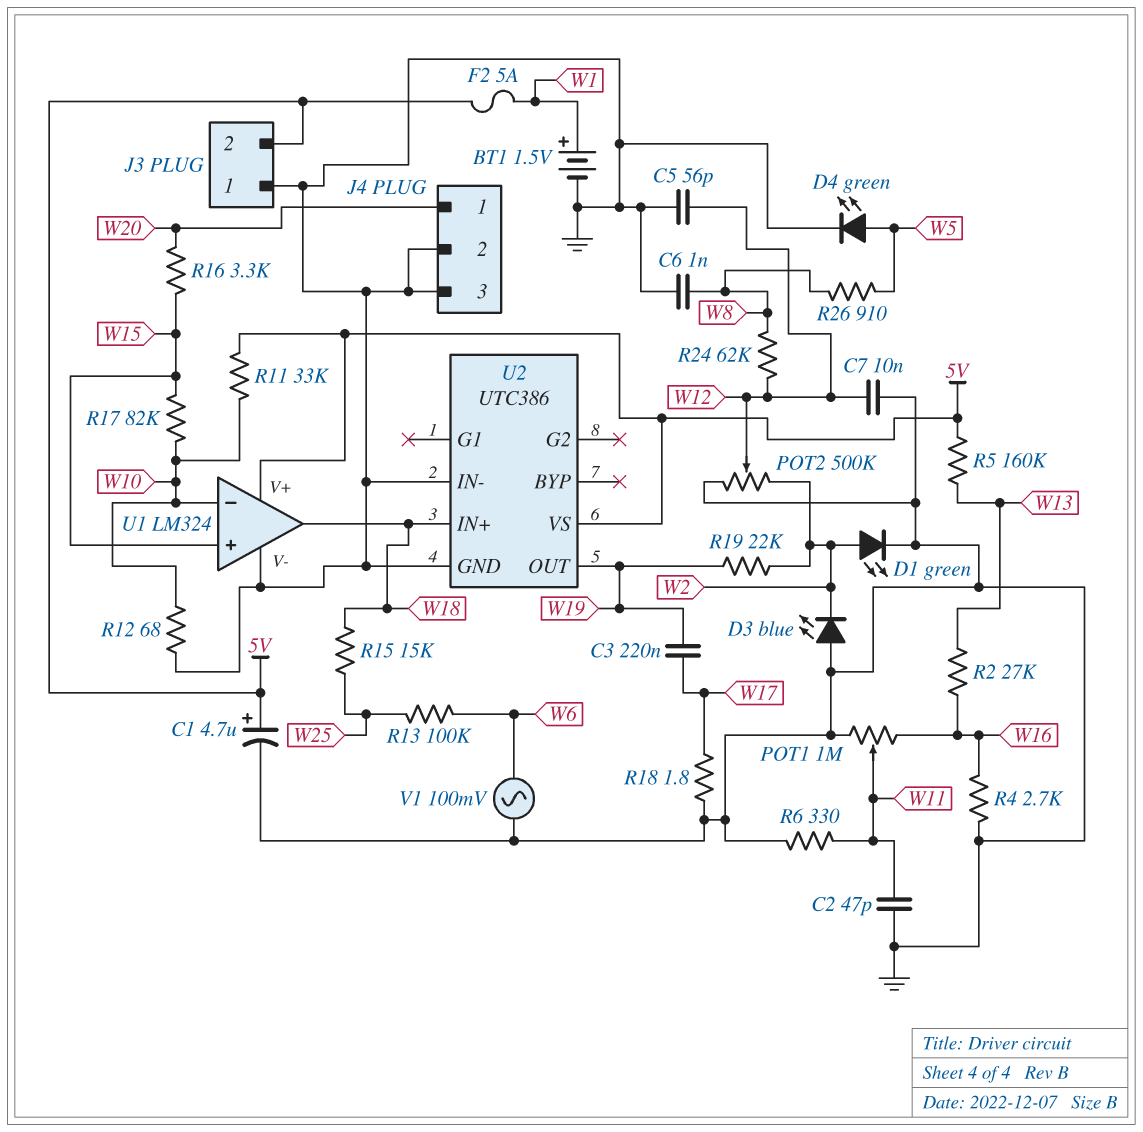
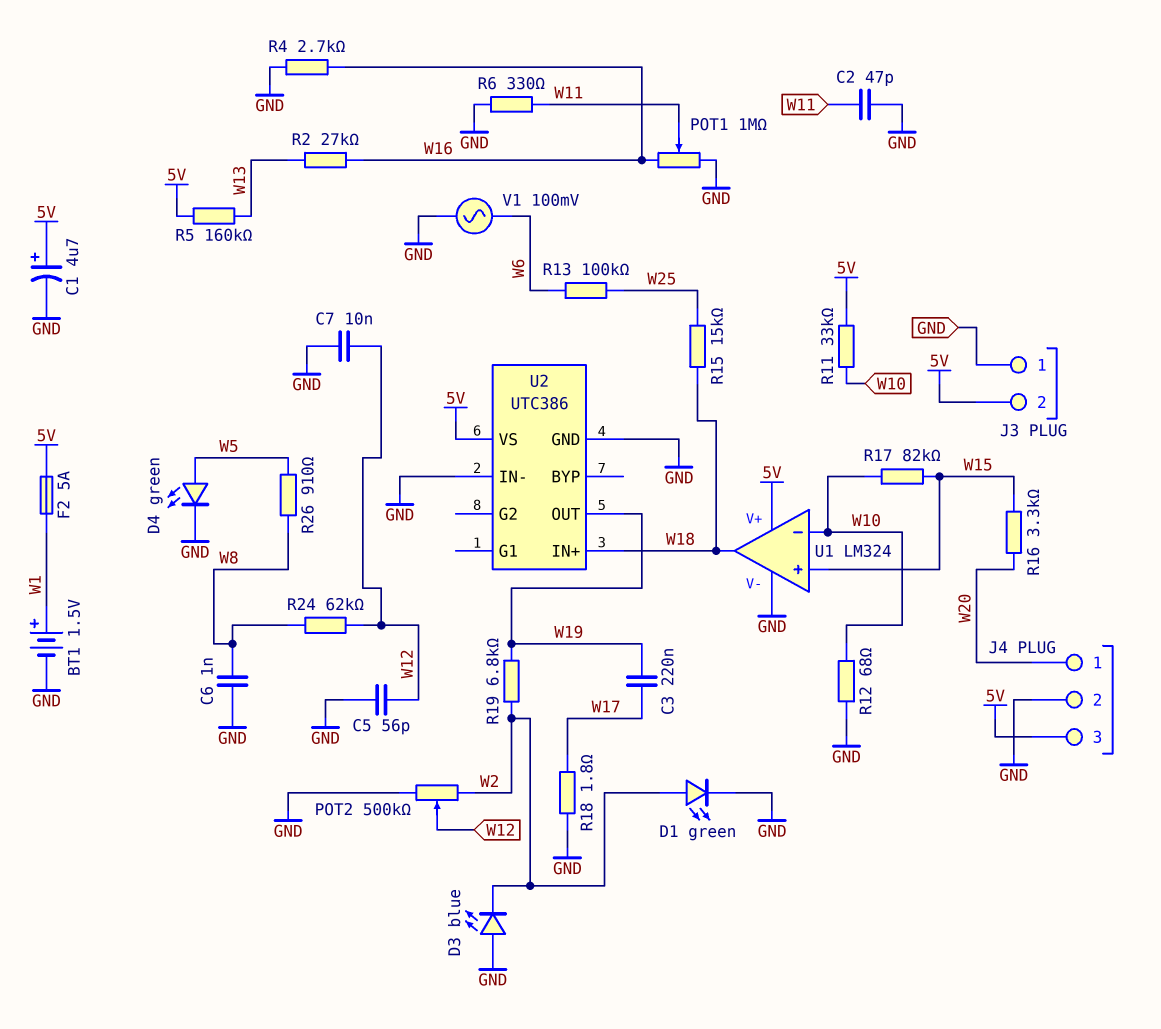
J4 pin 3: GND -> 5V
R19: 22k (W2, W19) -> 6.8k (W2, W19)

